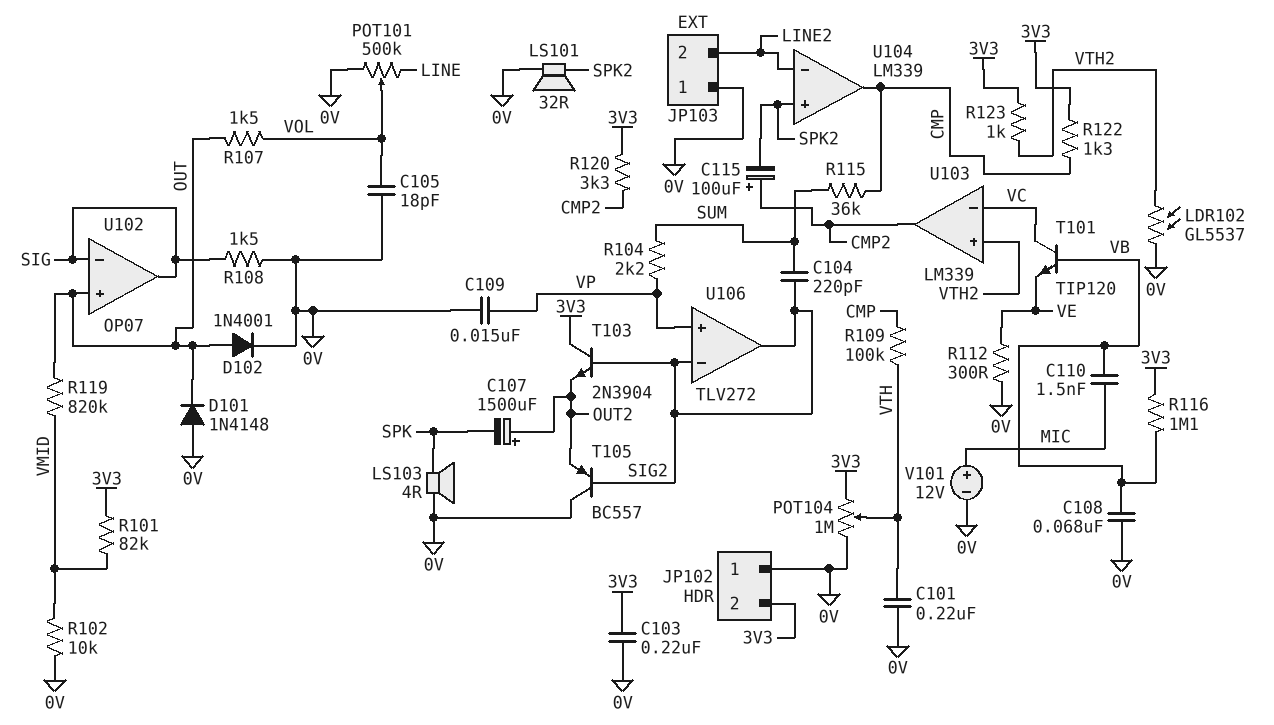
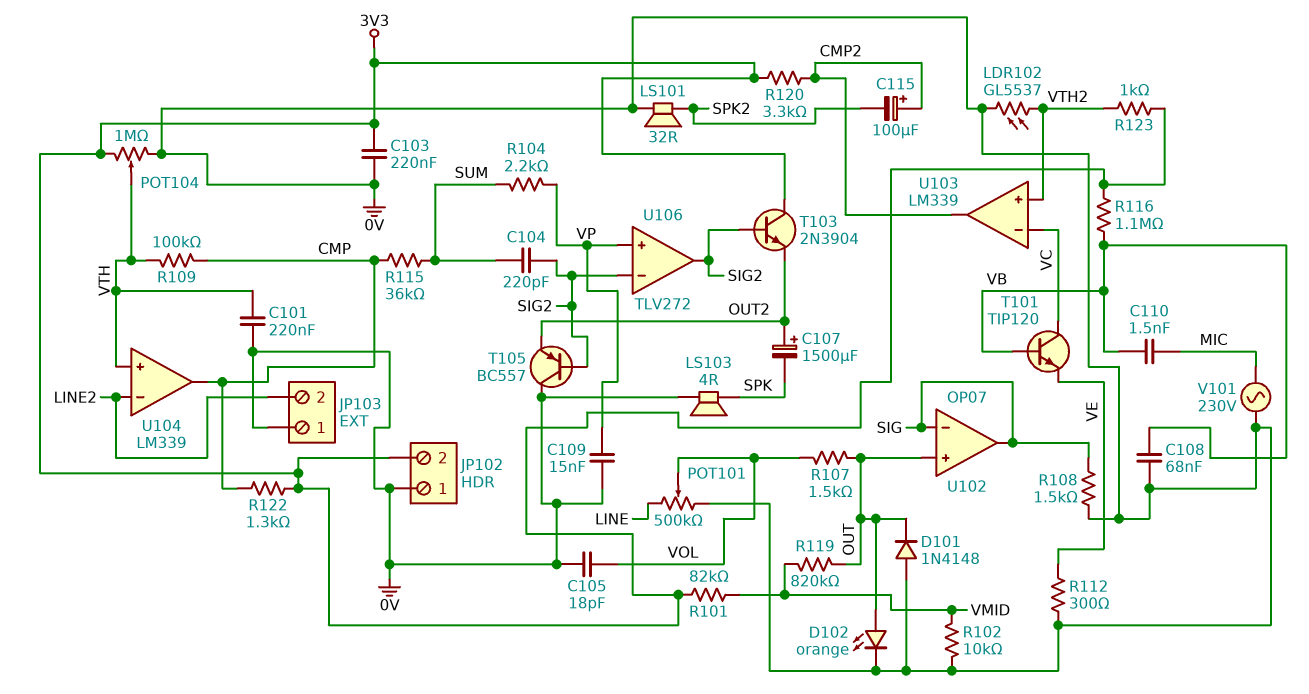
D102: diode 1N4001 (A OUT, K 0V) -> LED orange (A OUT, K 0V)
U104 pin in+: SPK2 -> VTH
V101: 12V (plus MIC, minus 0V) -> AC 230V (0V, MIC)

